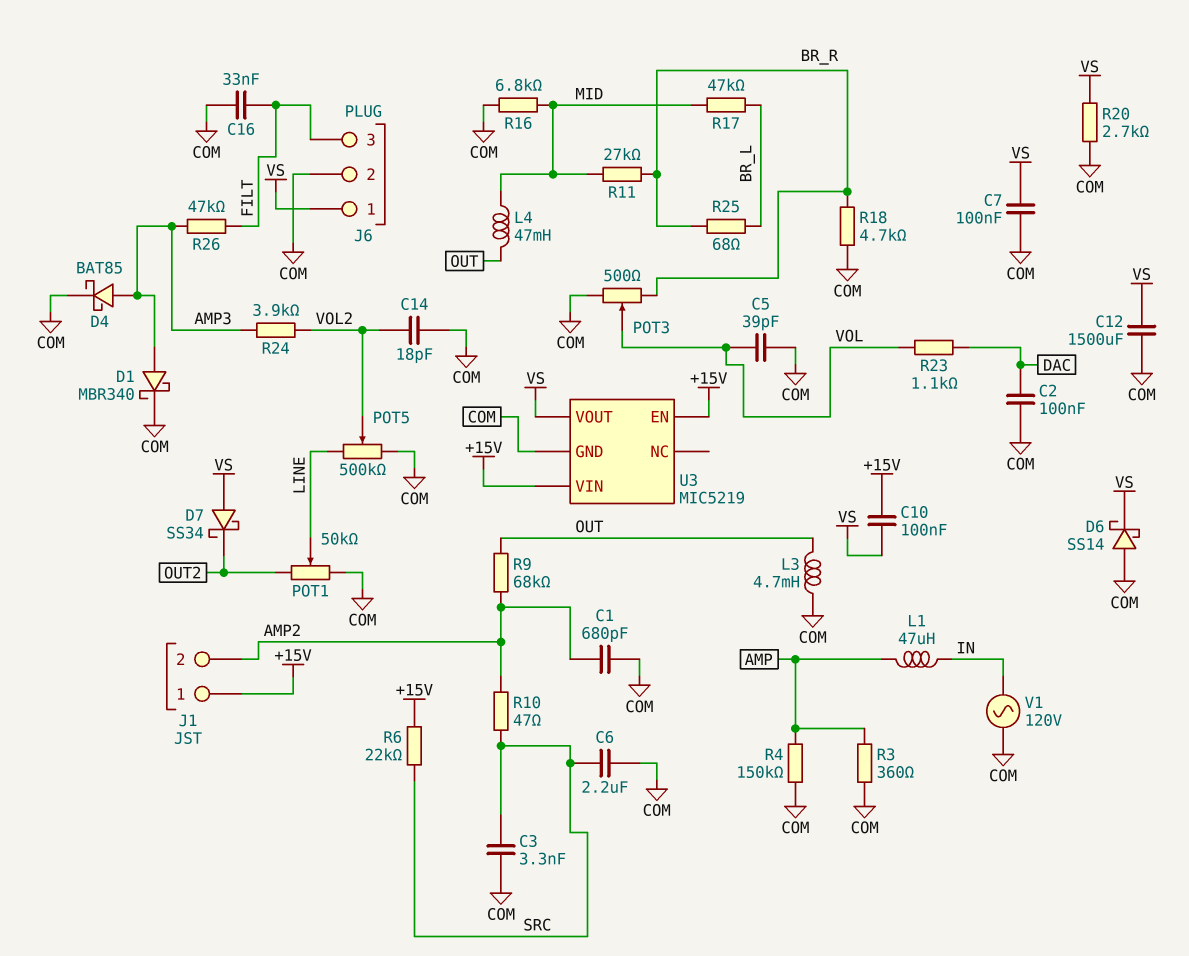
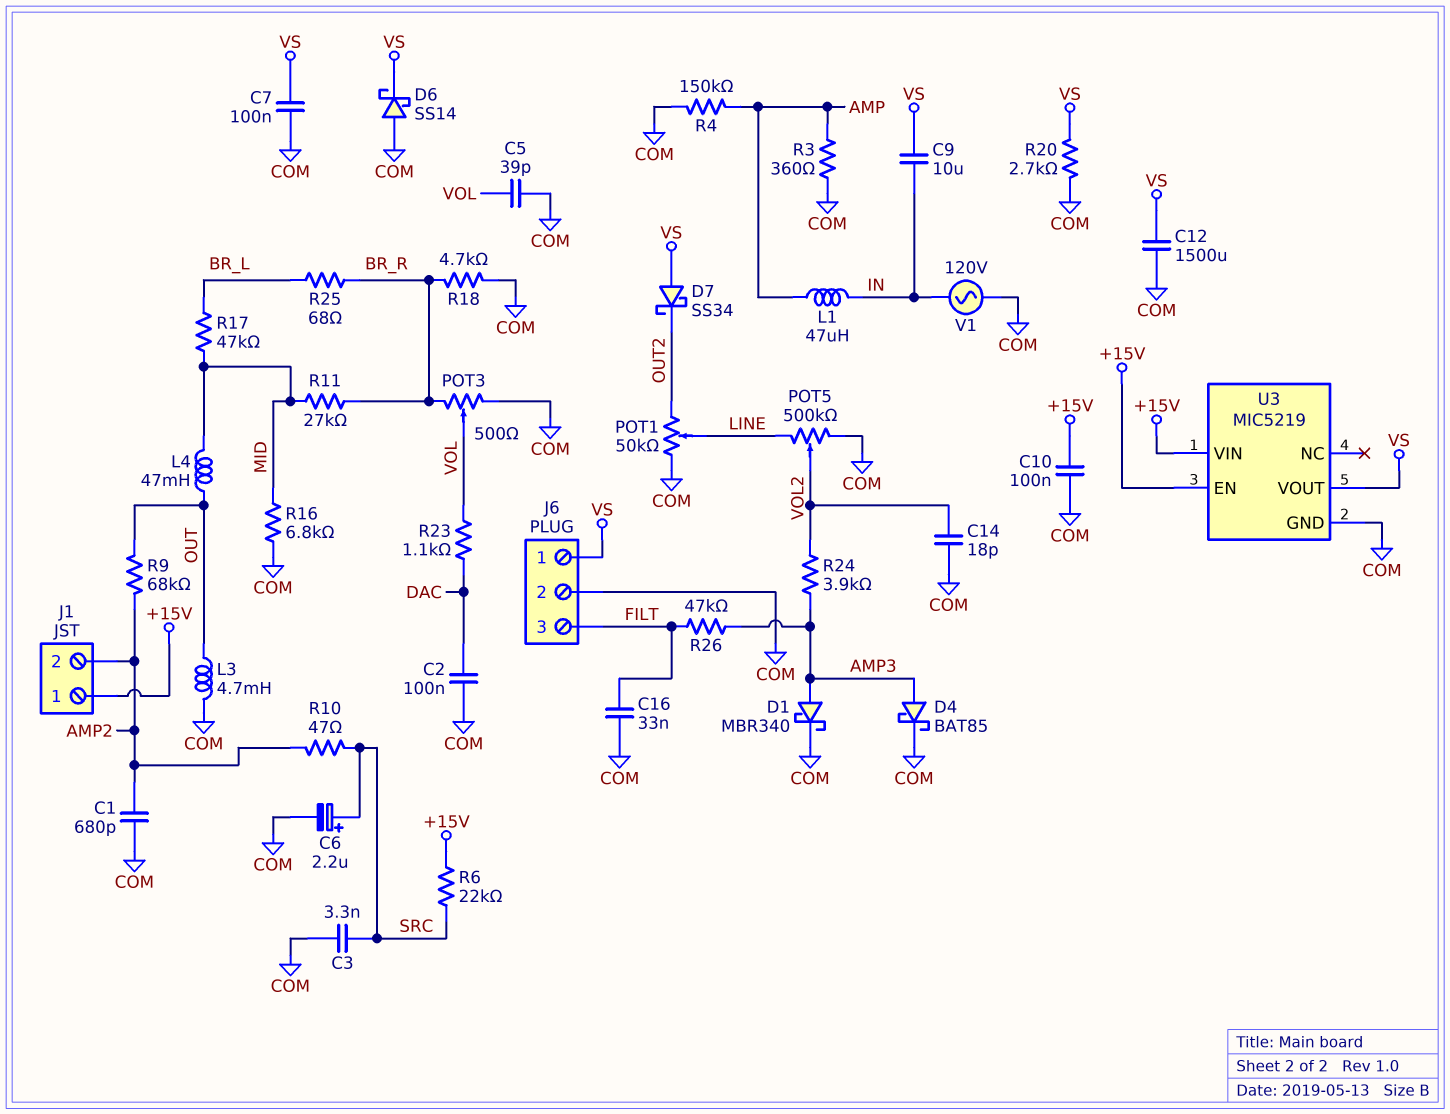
C6: 2.2uF (COM, SRC) -> 2.2uF (plus SRC, minus COM)
C9: none -> 10uF (IN, VS)
C10: 100nF (+15V, VS) -> 100nF (+15V, COM)

